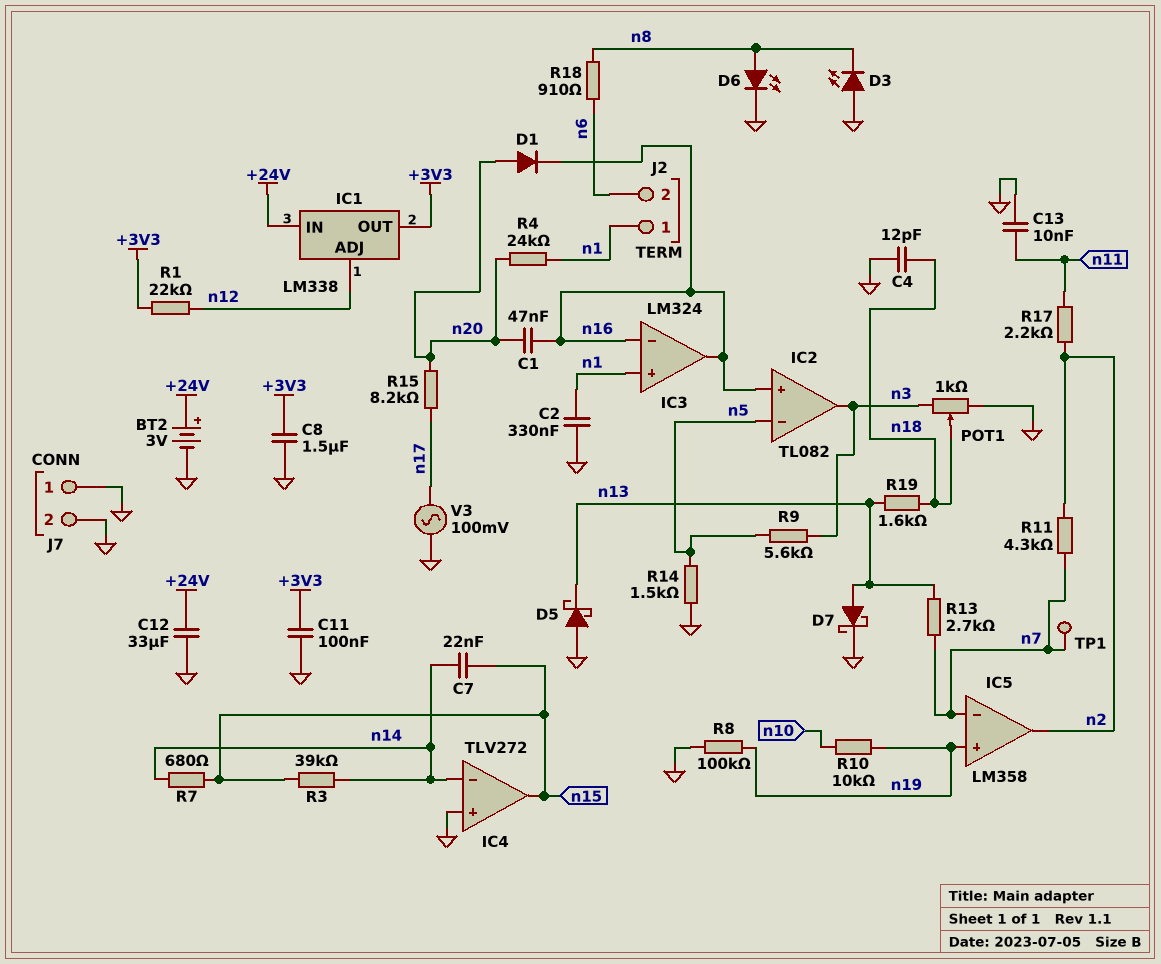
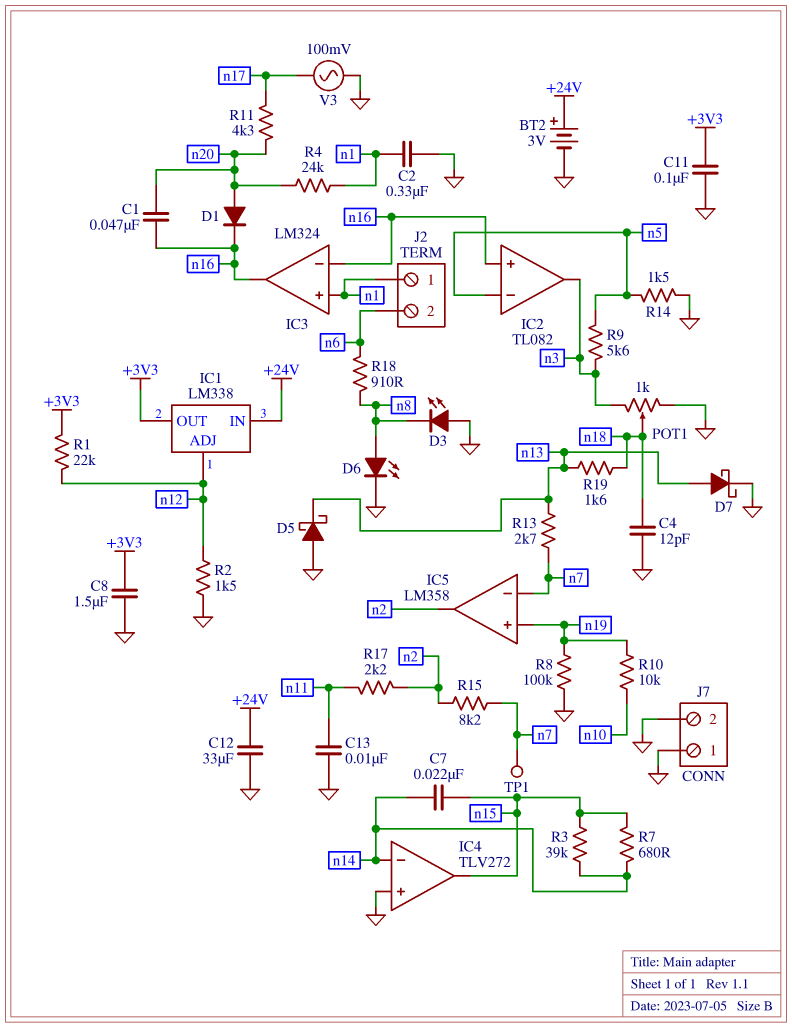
R2: none -> 1.5k (GND, n12)
R11: 4.3k (n2, n7) -> 4.3k (n17, n20)
R15: 8.2k (n17, n20) -> 8.2k (n2, n7)

